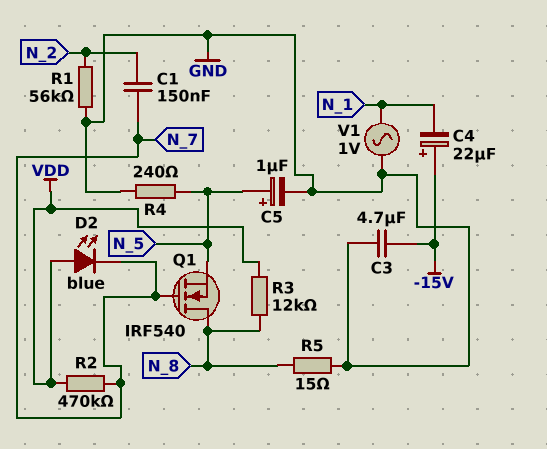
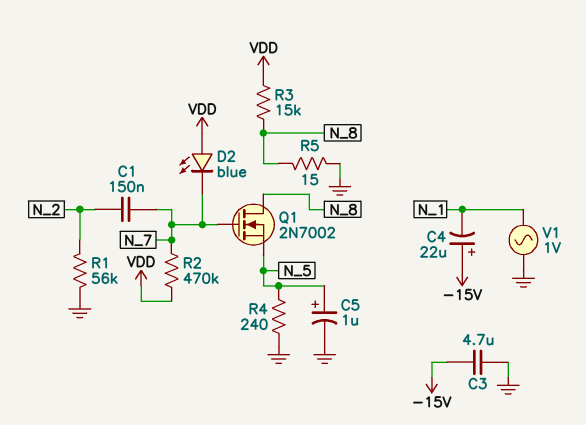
Q1: NMOS IRF540 (G N_7, D N_8, S N_5) -> NMOS 2N7002 (G N_7, D N_8, S N_5)
R3: 12k (N_8, VDD) -> 15k (N_8, VDD)

